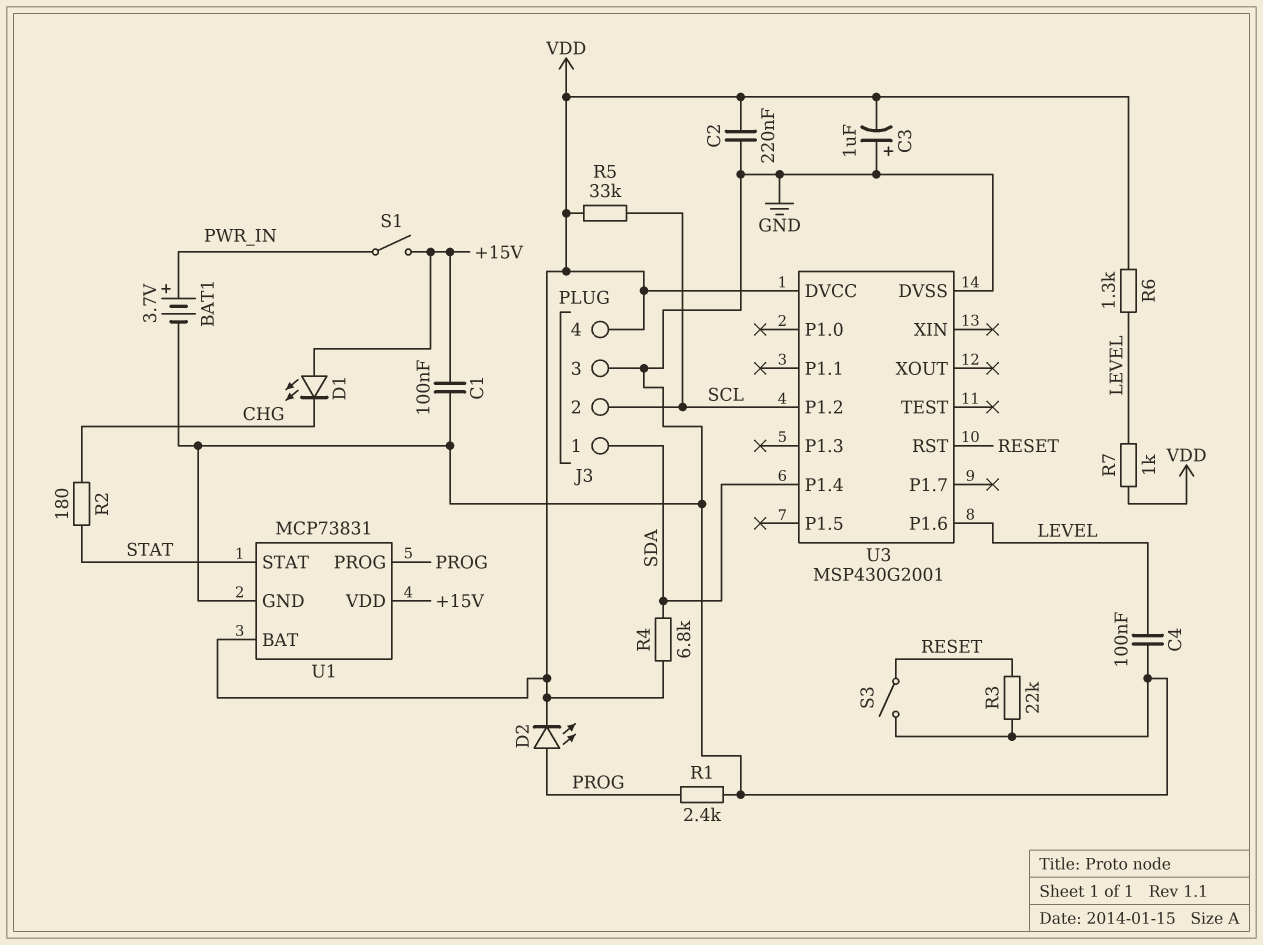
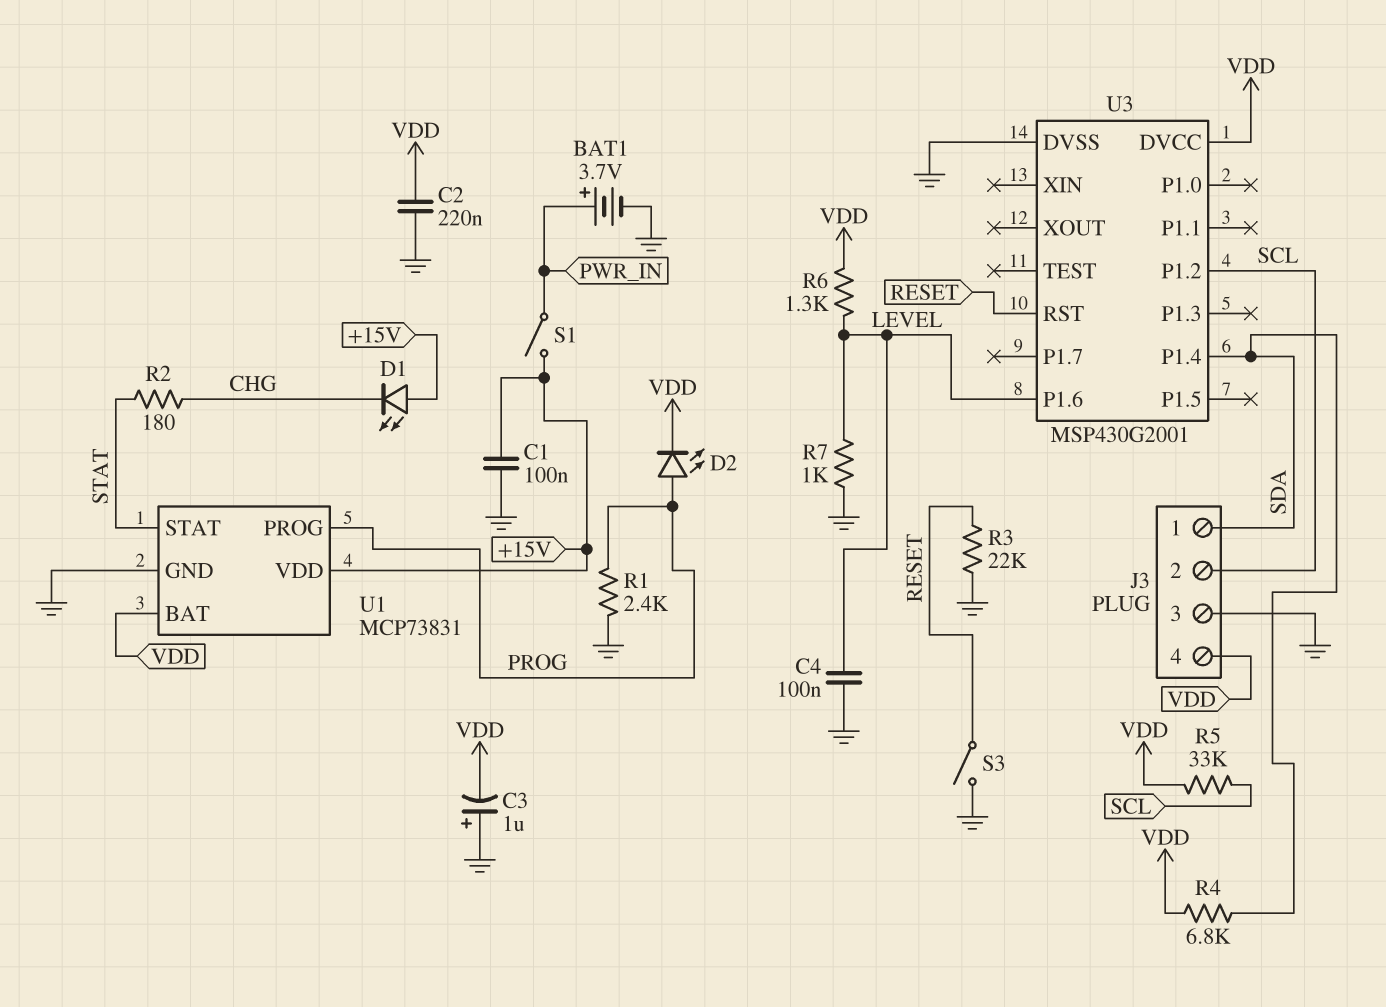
R7: 1k (LEVEL, VDD) -> 1k (GND, LEVEL)

